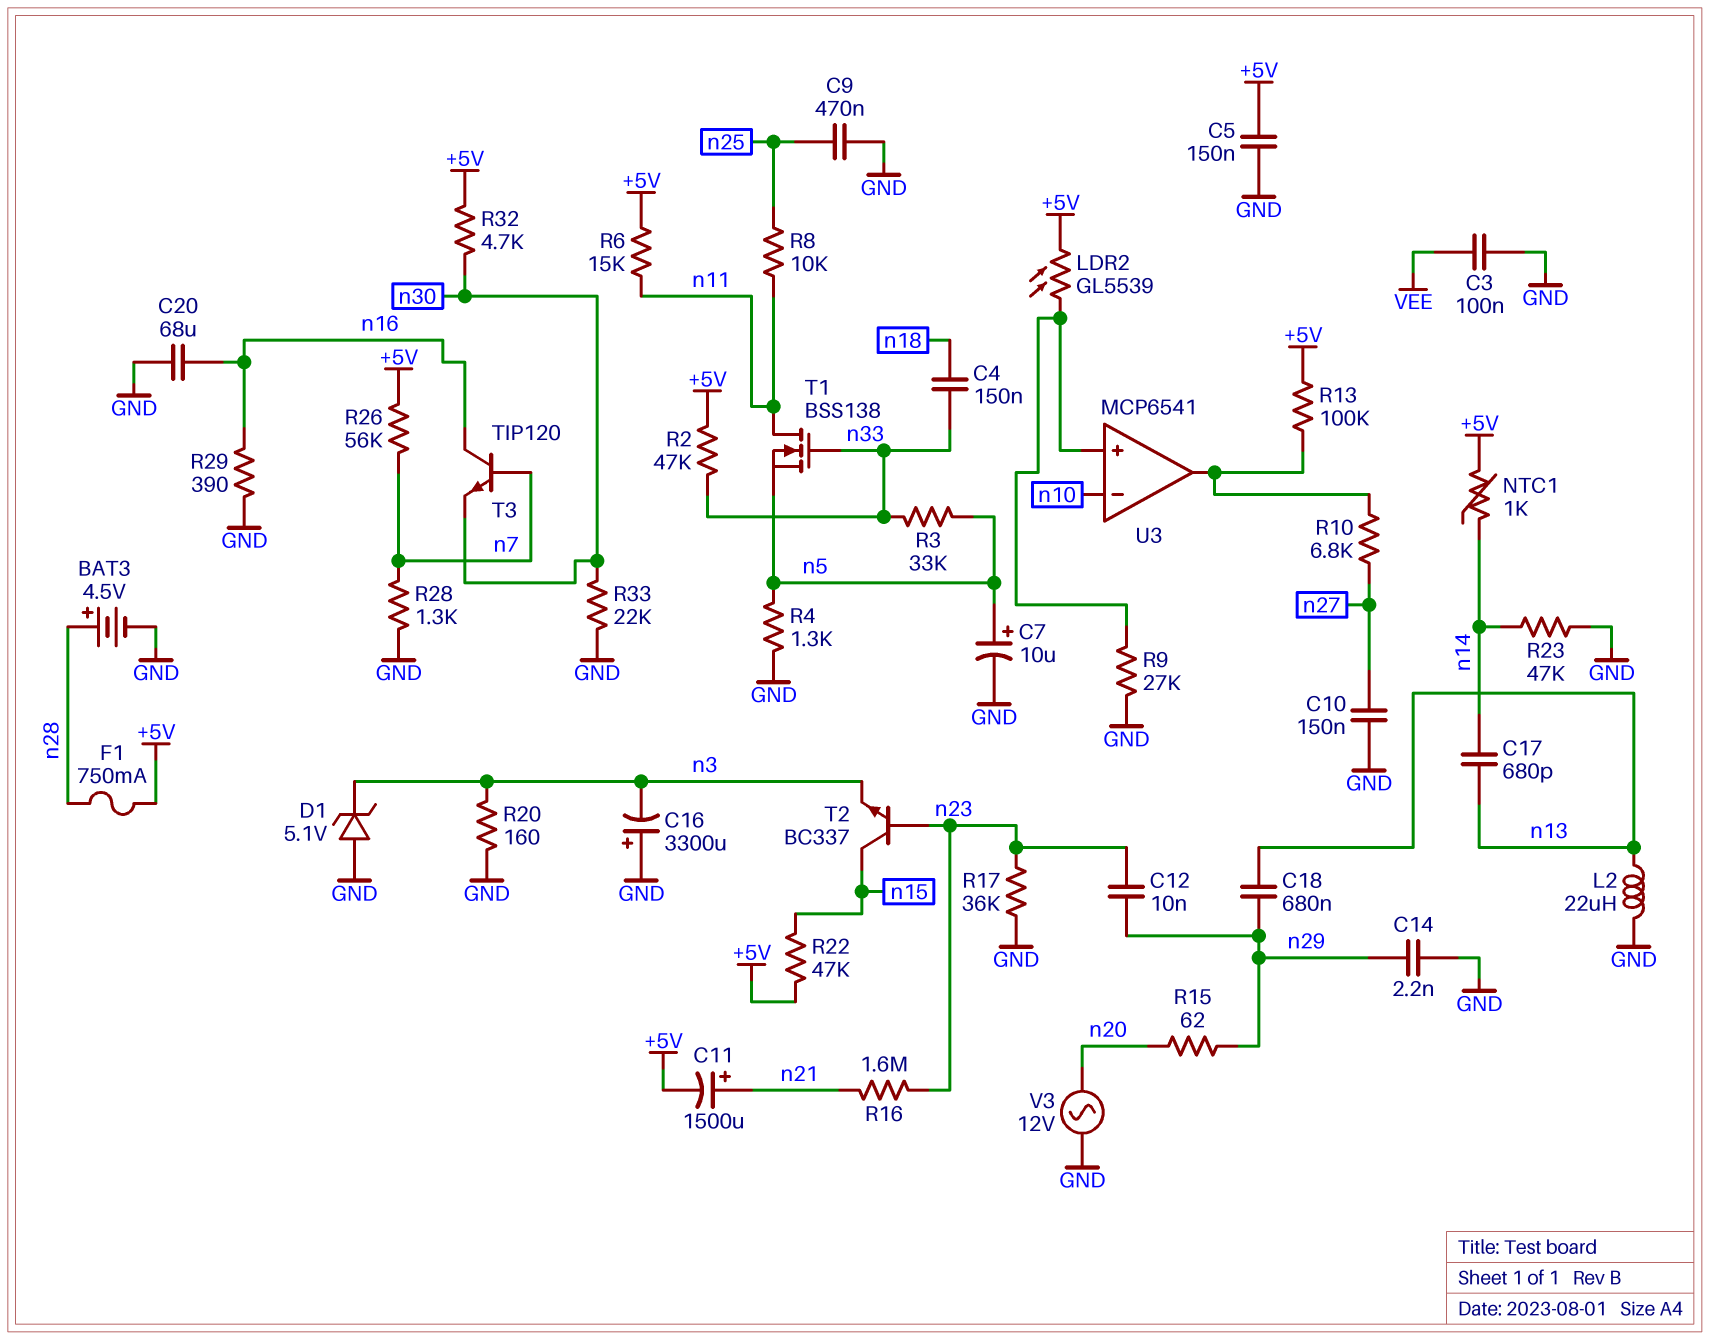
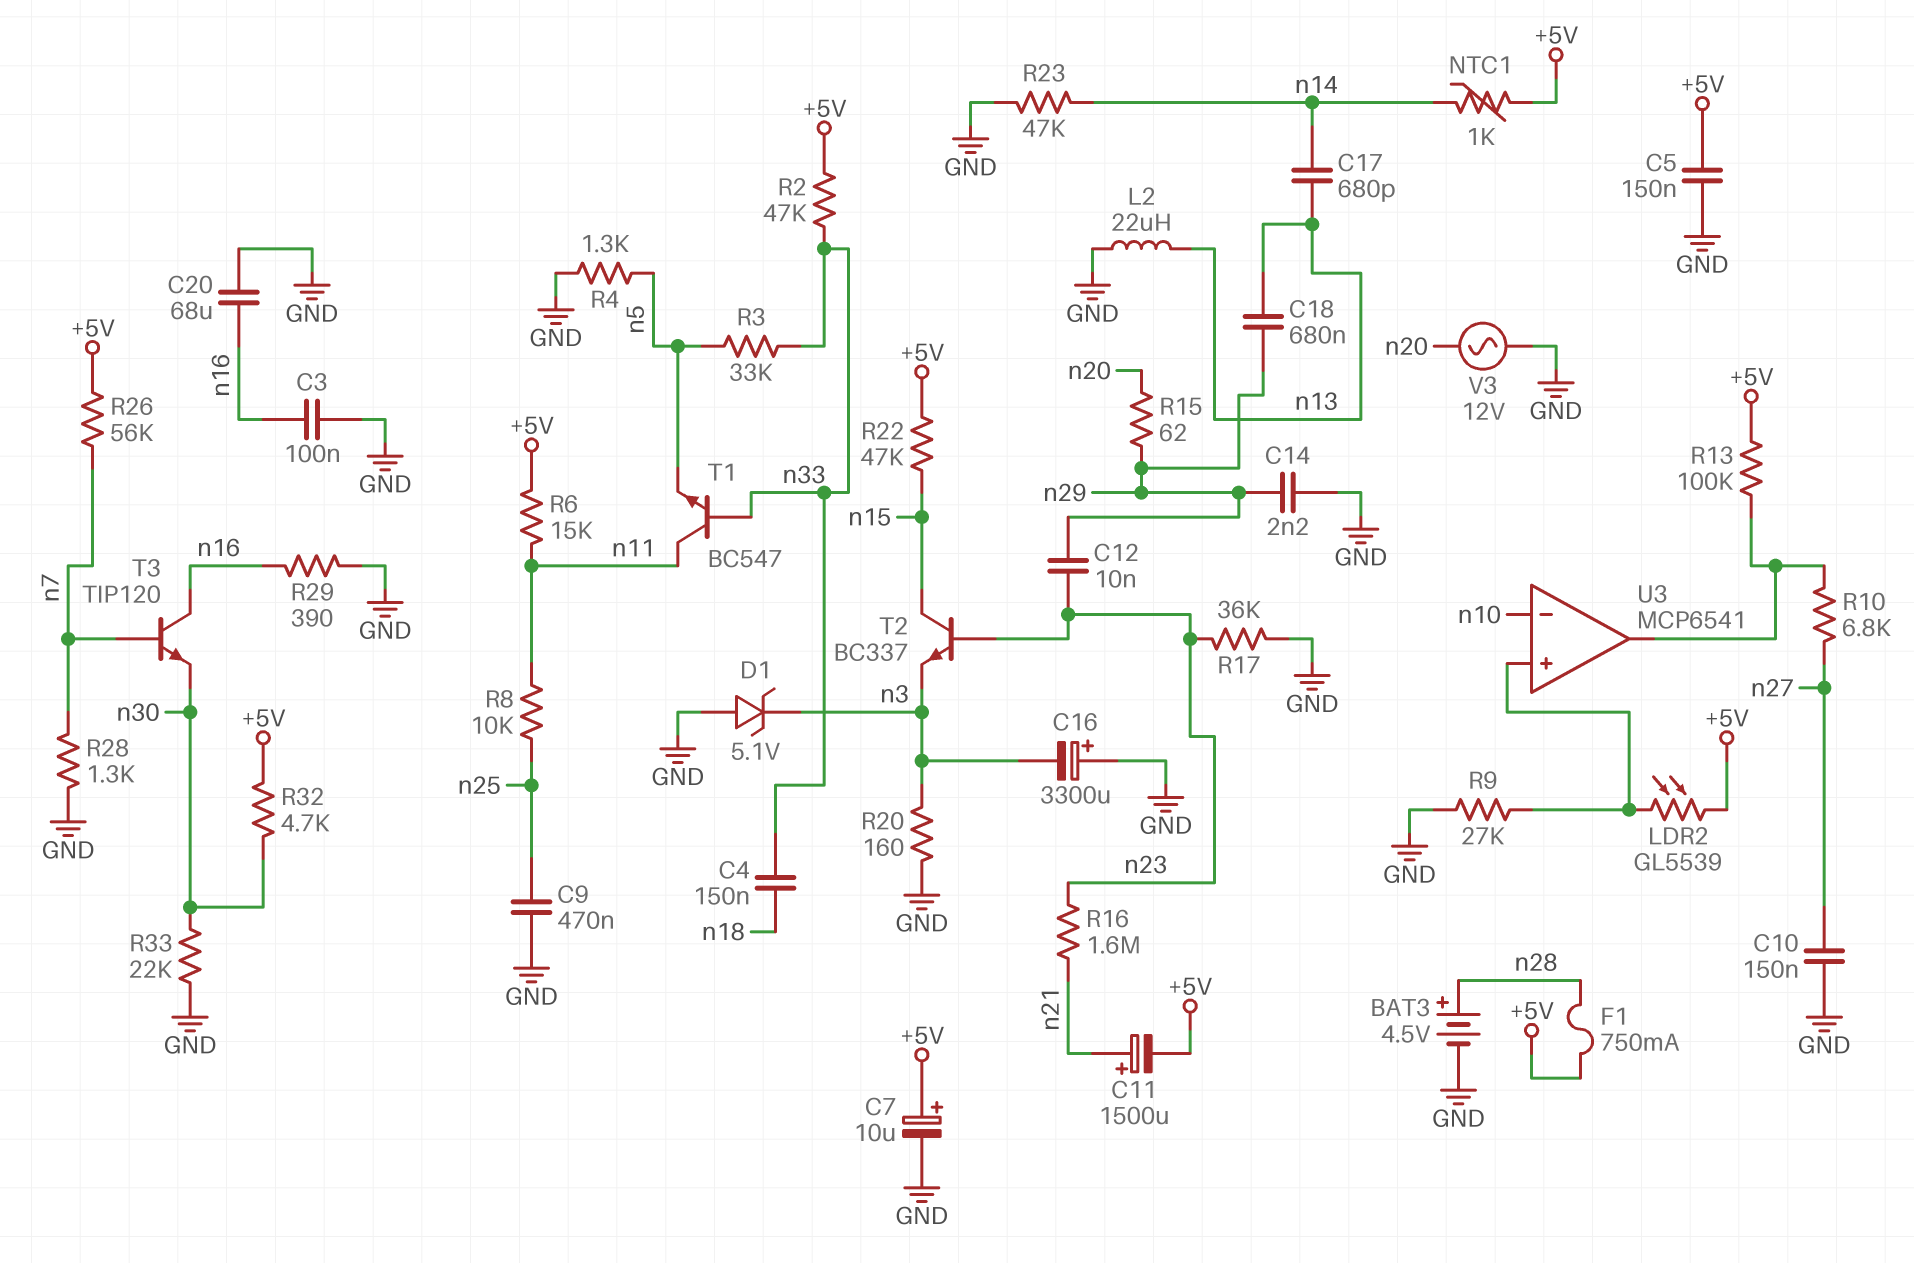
C3: 100nF (GND, VEE) -> 100nF (GND, n16)
C7: 10uF (plus n5, minus GND) -> 10uF (plus +5V, minus GND)
T1: NMOS BSS138 (G n33, D n11, S n5) -> NPN BC547 (B n33, C n11, E n5)

